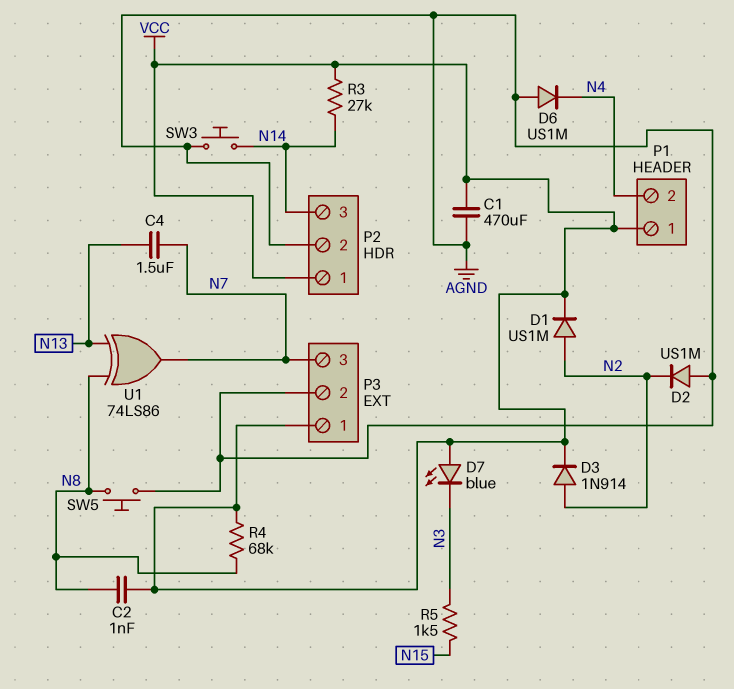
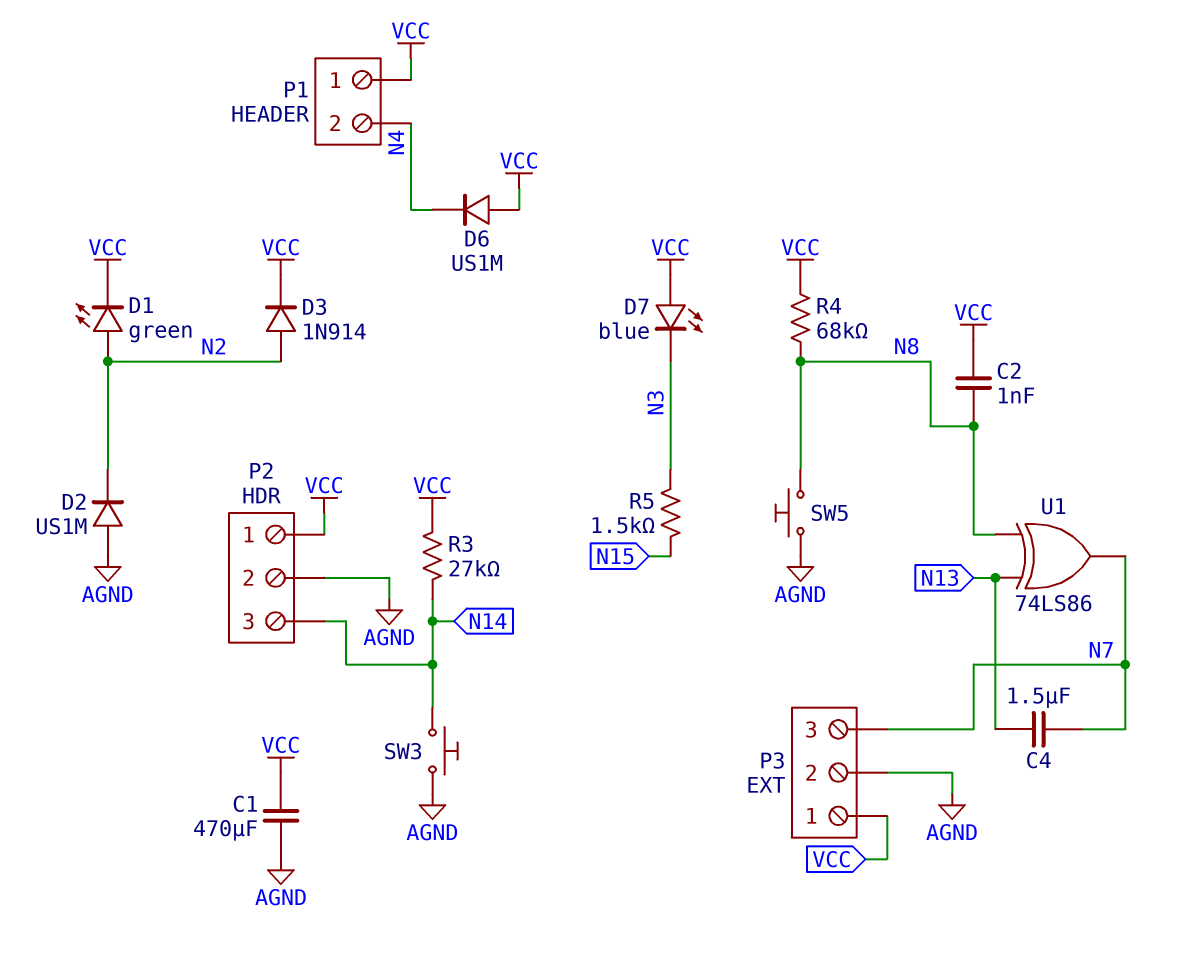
D1: diode US1M (A N2, K VCC) -> LED green (A N2, K VCC)
D6: diode US1M (A AGND, K N4) -> diode US1M (A VCC, K N4)

